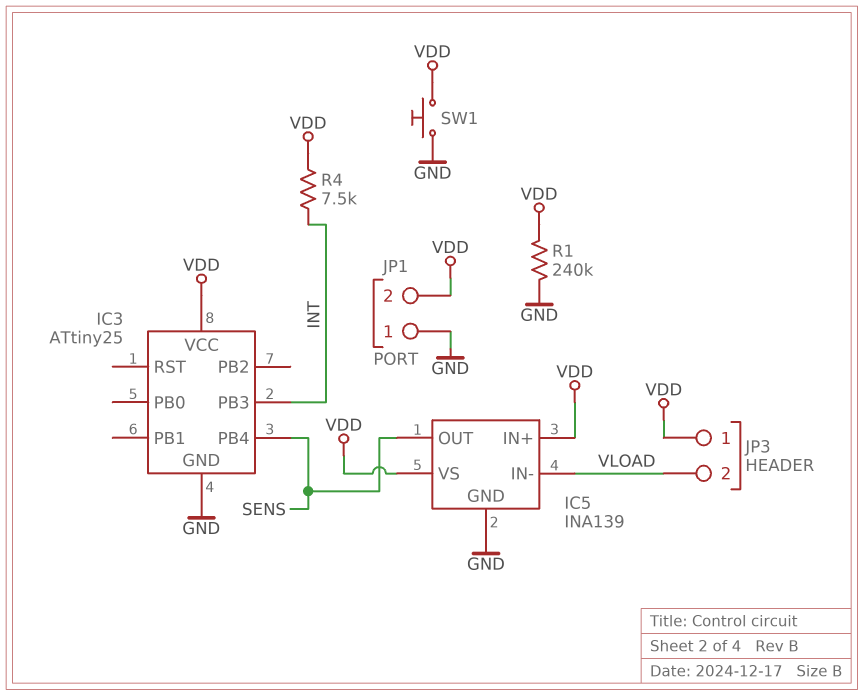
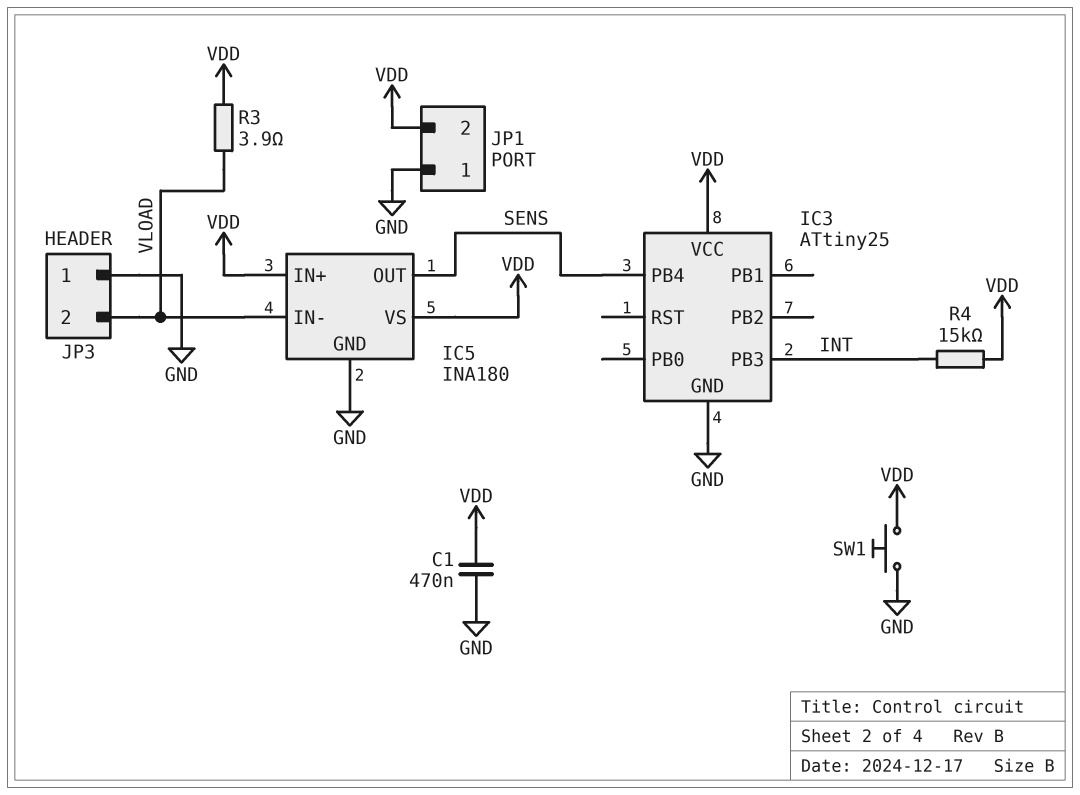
C1: none -> 470nF (GND, VDD)
IC5: INA139 -> INA180
JP3 pin 1: VDD -> GND
R1: 240k (GND, VDD) -> none
R3: none -> 3.9 (VDD, VLOAD)
R4: 7.5k (INT, VDD) -> 15k (INT, VDD)

